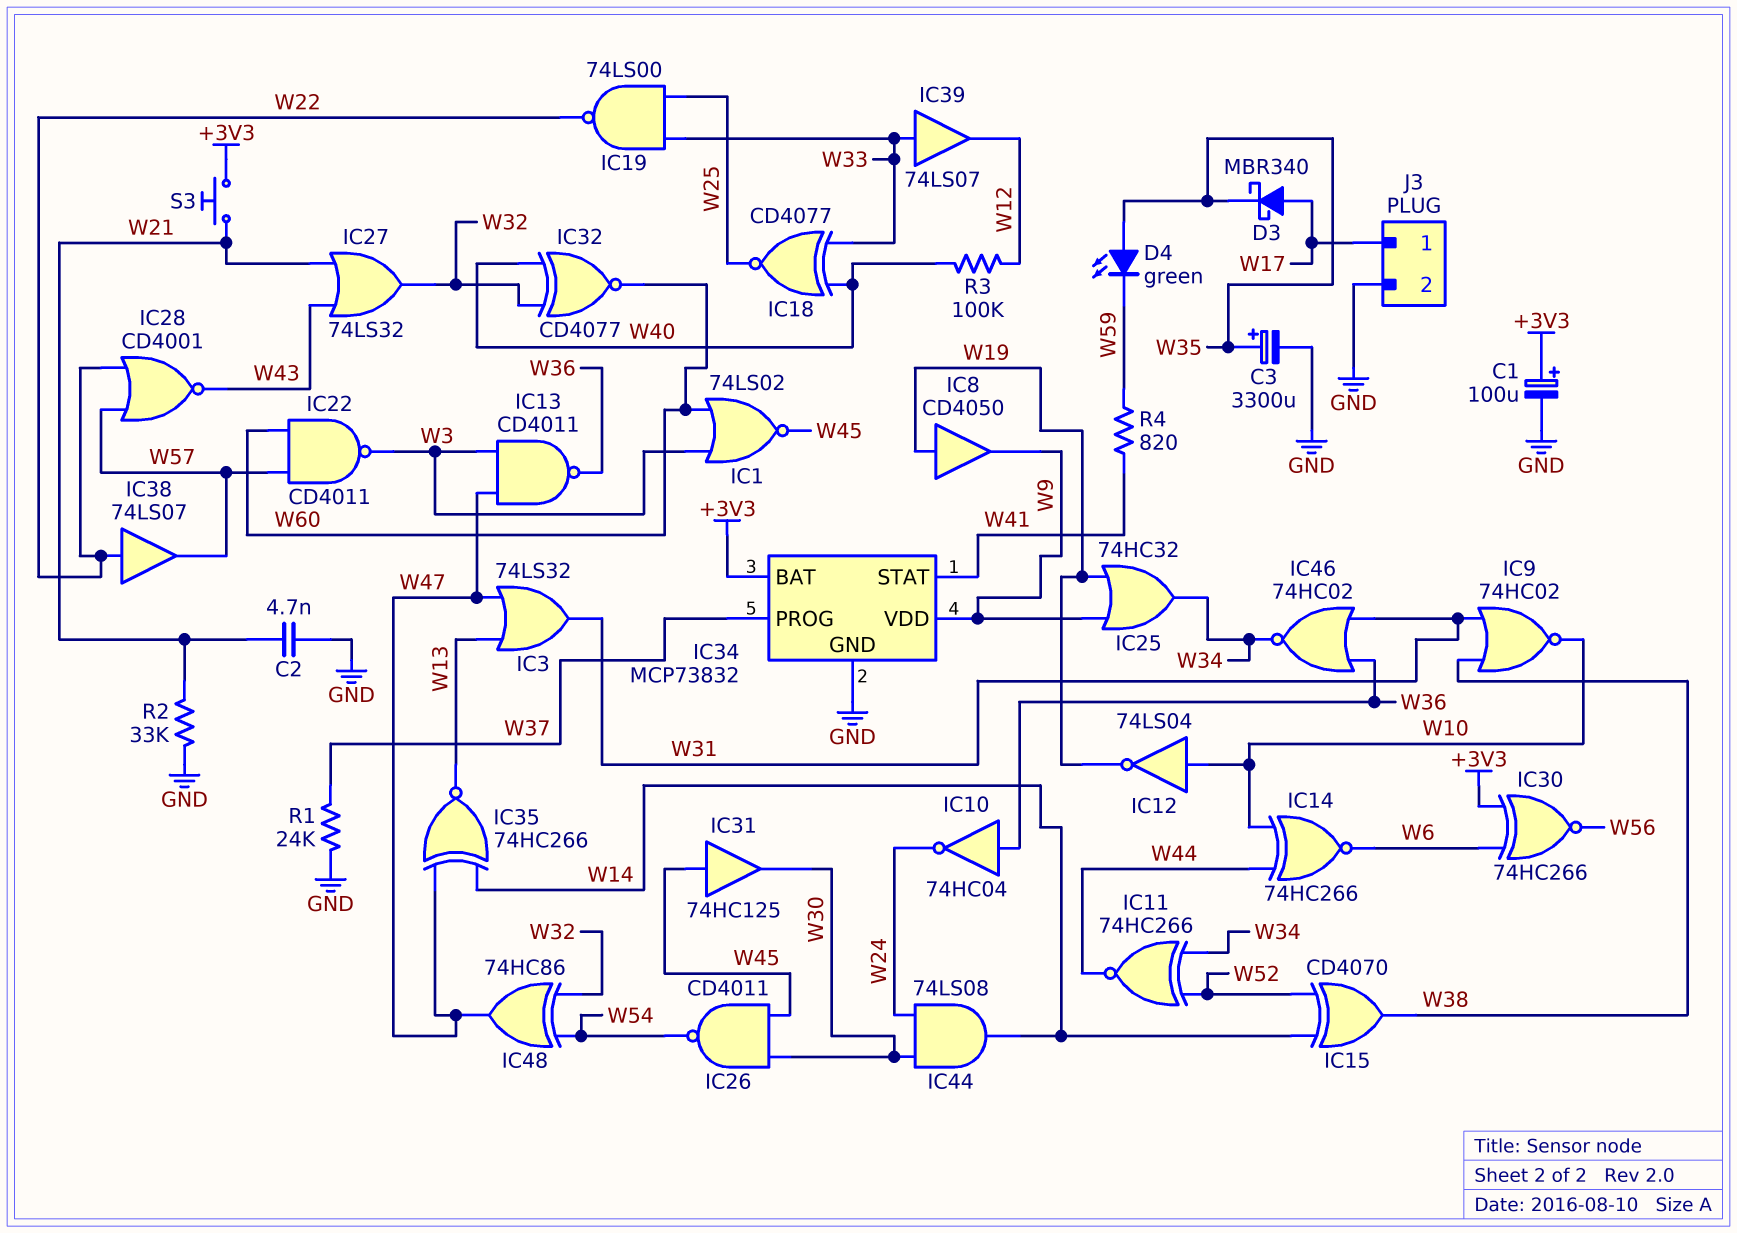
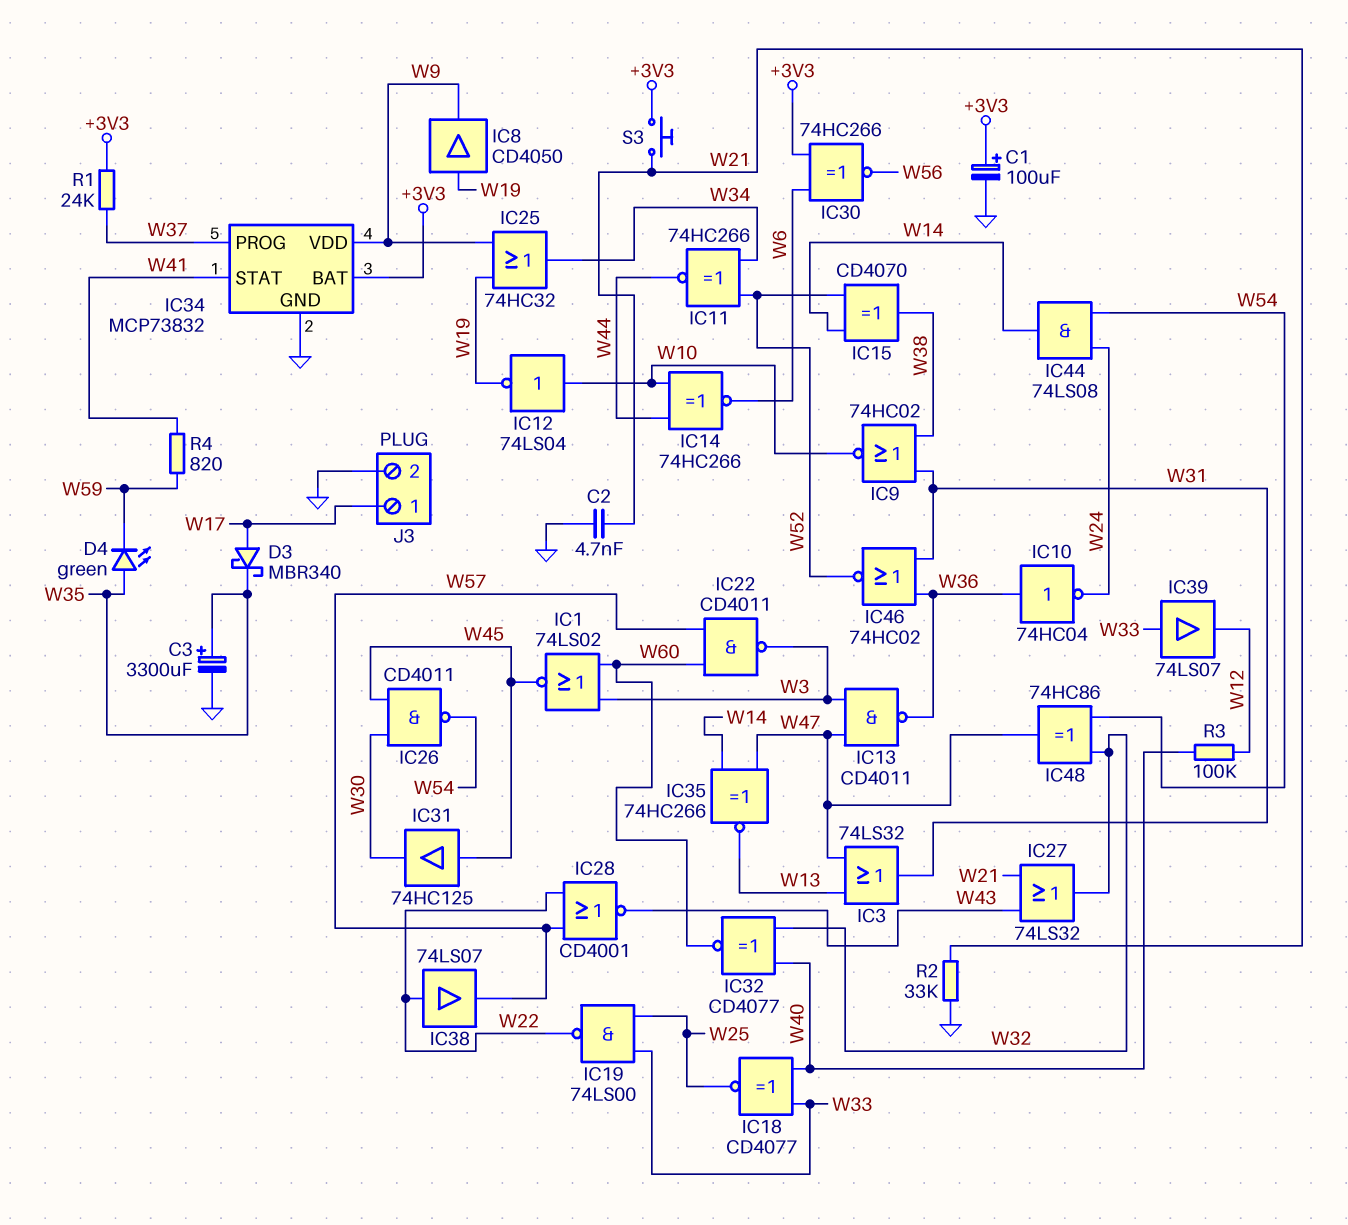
IC44: AND 74LS08 (in W24, in W30, out W14) -> AND 74LS08 (in W24, in W54, out W14)
IC46: NOR 74HC02 (in W31, in W36, out W34) -> NOR 74HC02 (in W31, in W36, out W52)
R1: 24k (GND, W37) -> 24k (+3V3, W37)

